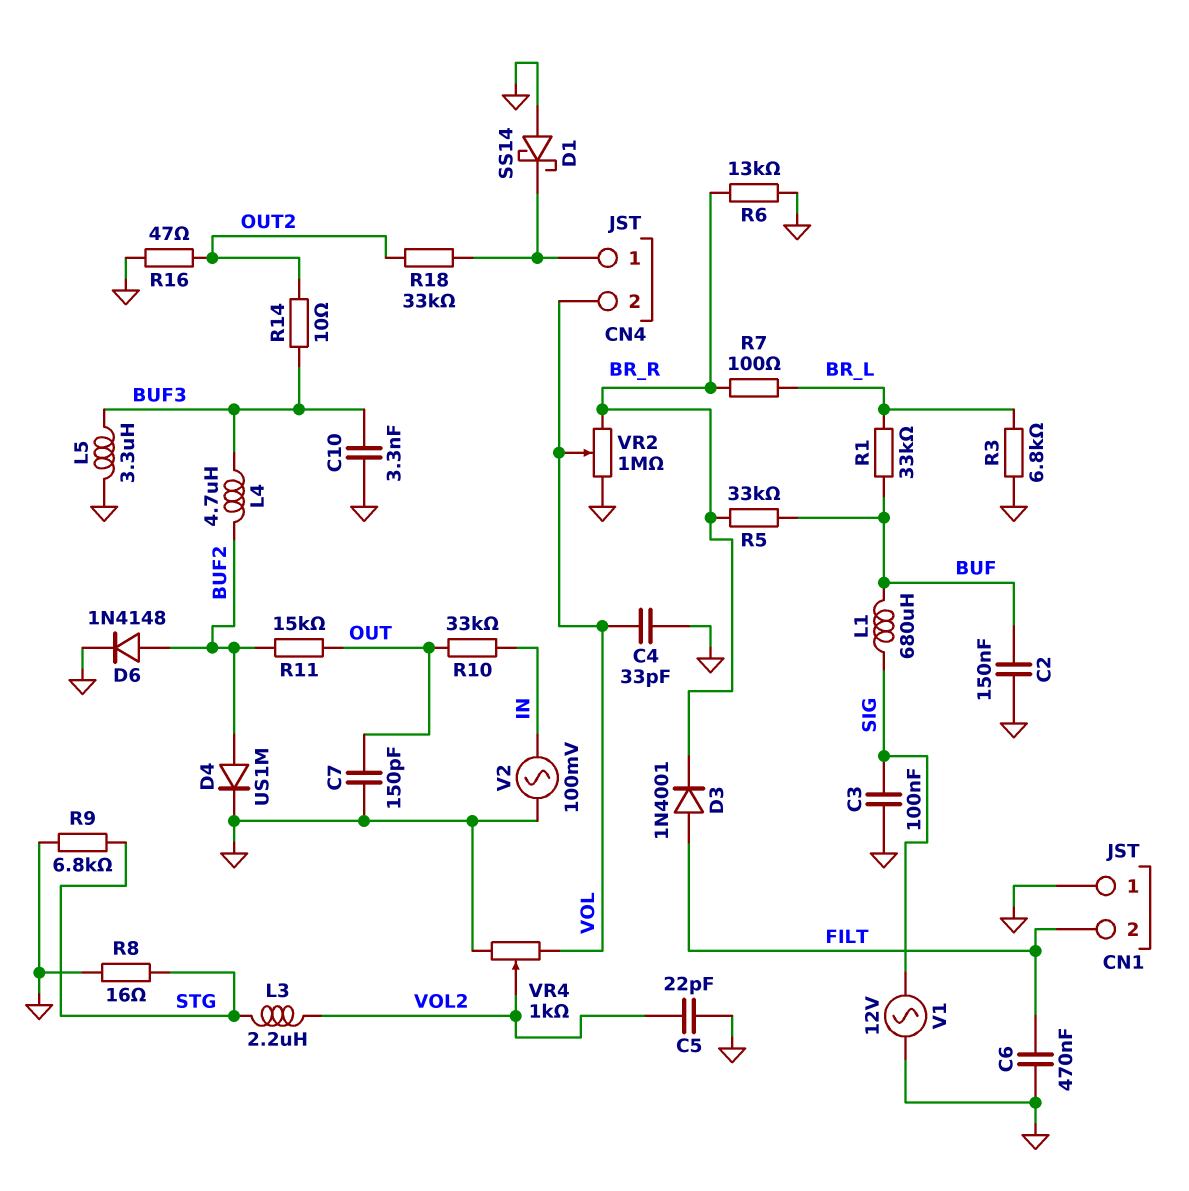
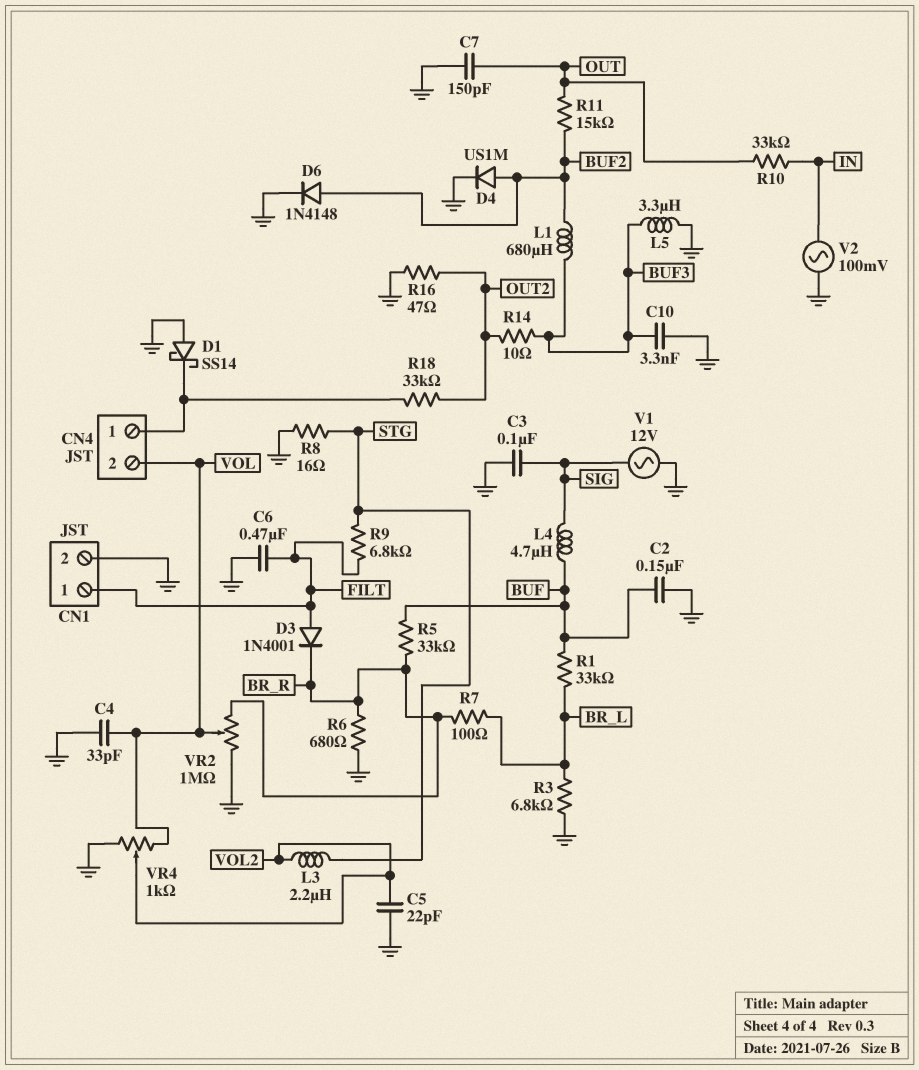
CN1 pin 1: GND -> FILT
CN1 pin 2: FILT -> GND
L1: 680uH (BUF, SIG) -> 680uH (BUF2, BUF3)
L4: 4.7uH (BUF2, BUF3) -> 4.7uH (BUF, SIG)
R6: 13k (BR_R, GND) -> 680 (BR_R, GND)
R9: 6.8k (GND, STG) -> 6.8k (FILT, STG)

